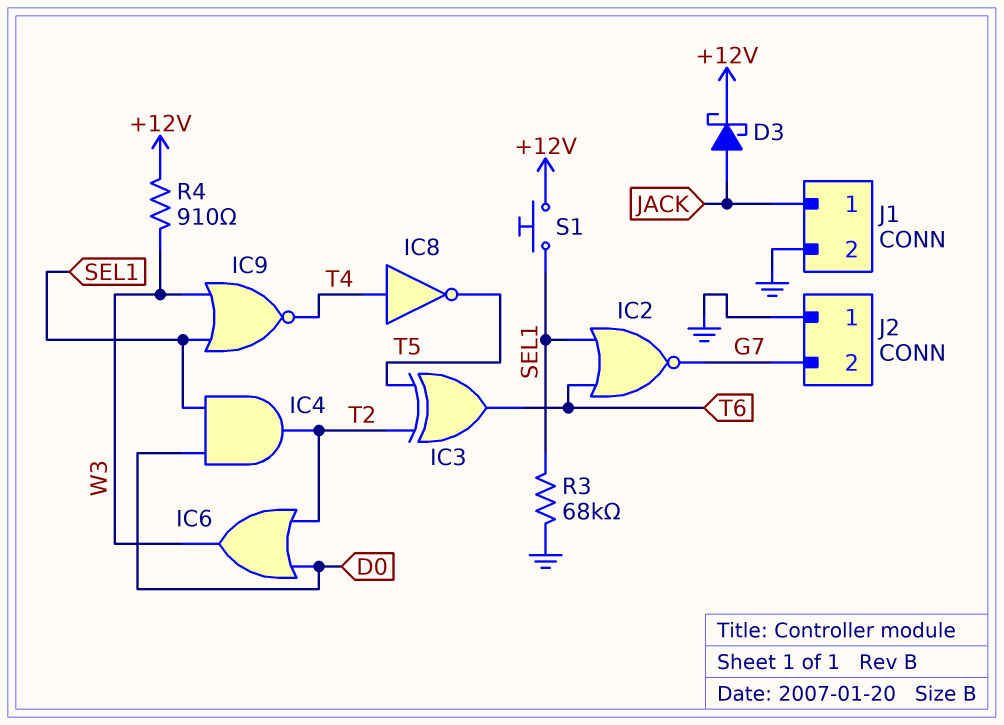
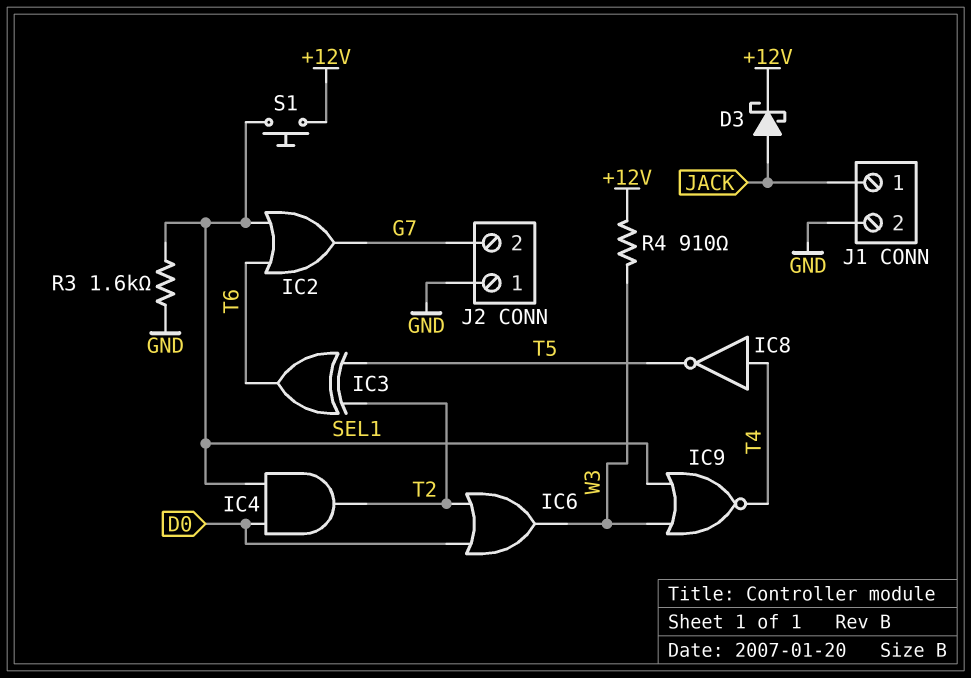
IC2: NOR (in SEL1, in T6, out G7) -> OR (in SEL1, in T6, out G7)
R3: 68k (GND, SEL1) -> 1.6k (GND, SEL1)

